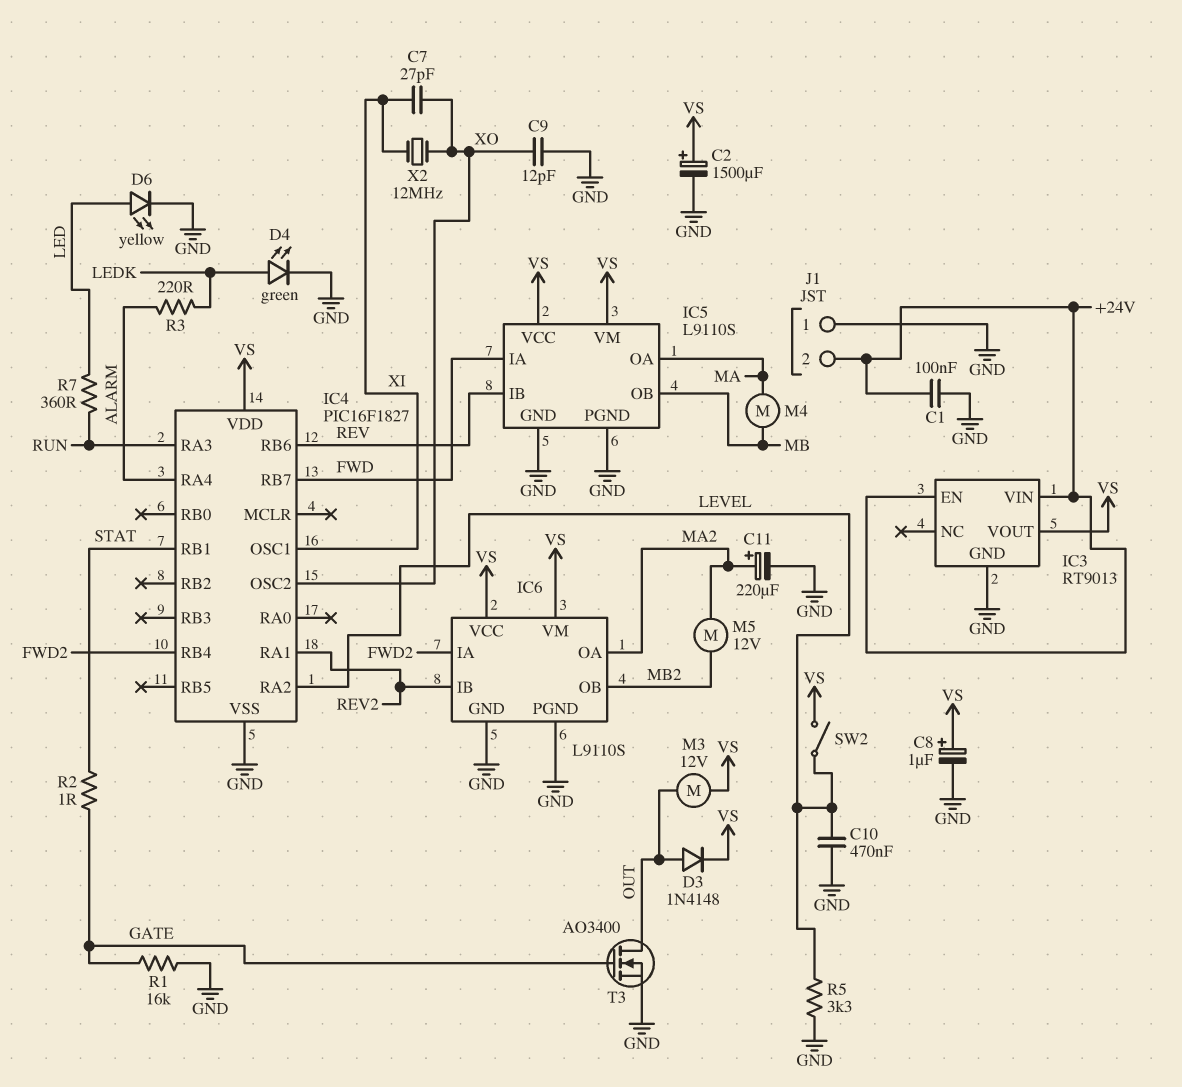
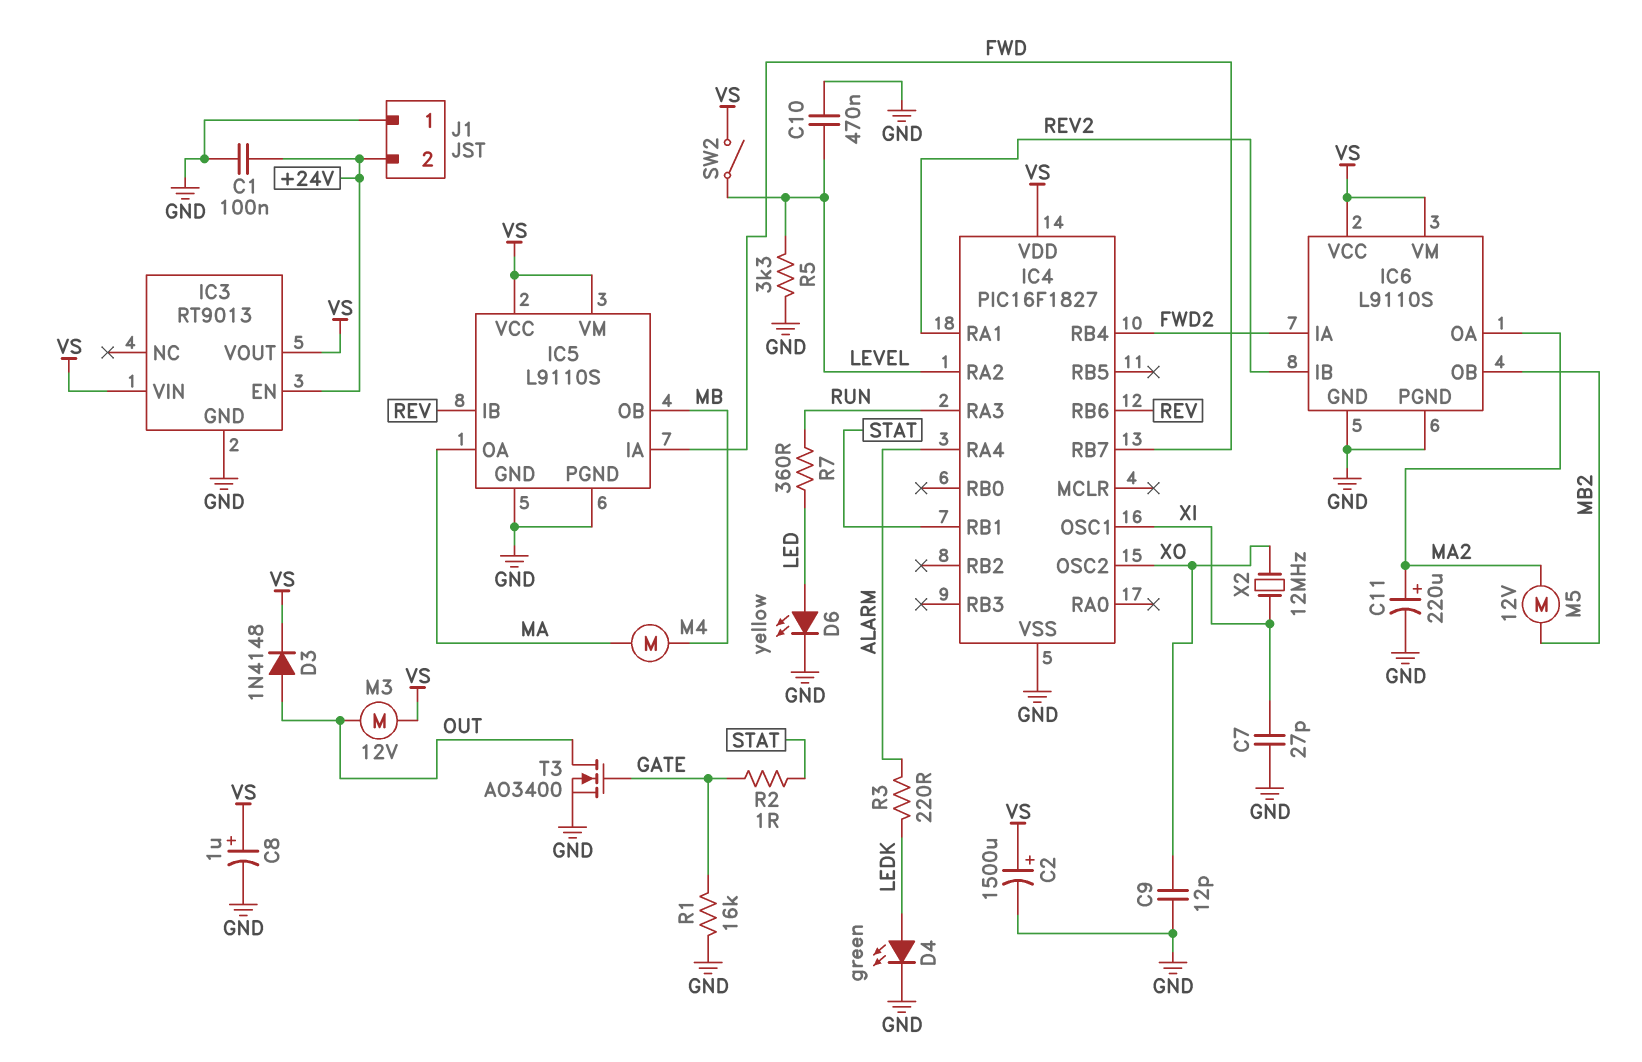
C7: 27pF (XI, XO) -> 27pF (GND, XI)
IC3 pin VIN: +24V -> VS

